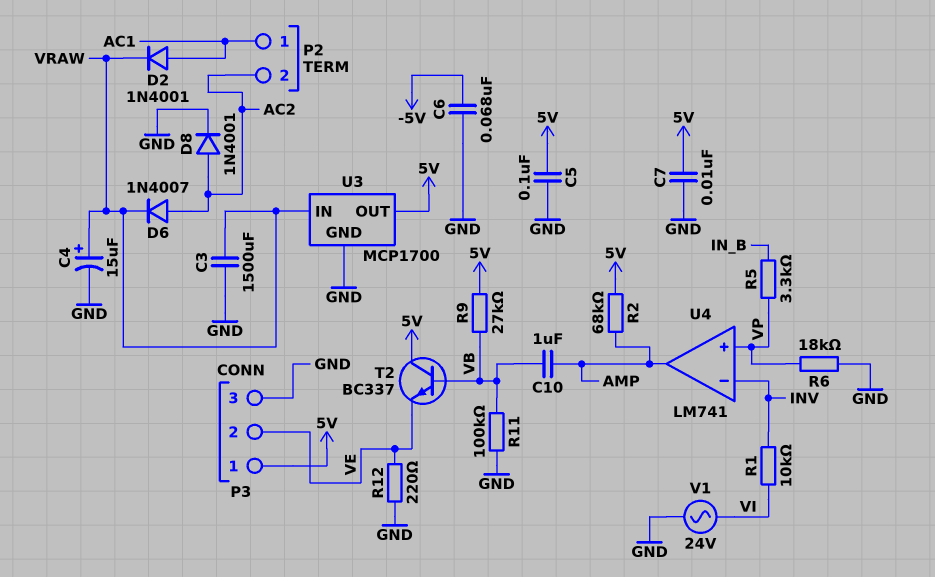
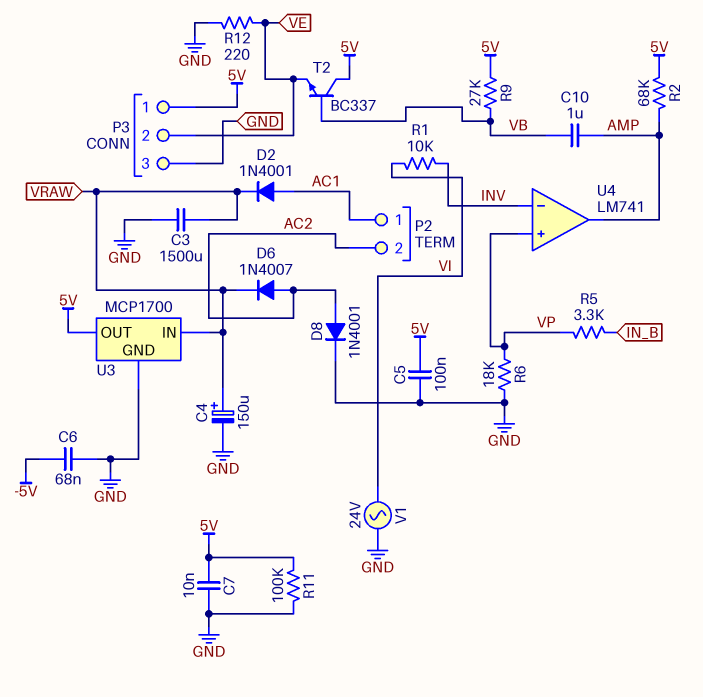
C4: 15uF (plus VRAW, minus GND) -> 150uF (plus VRAW, minus GND)
R11: 100k (GND, VB) -> 100k (5V, GND)

